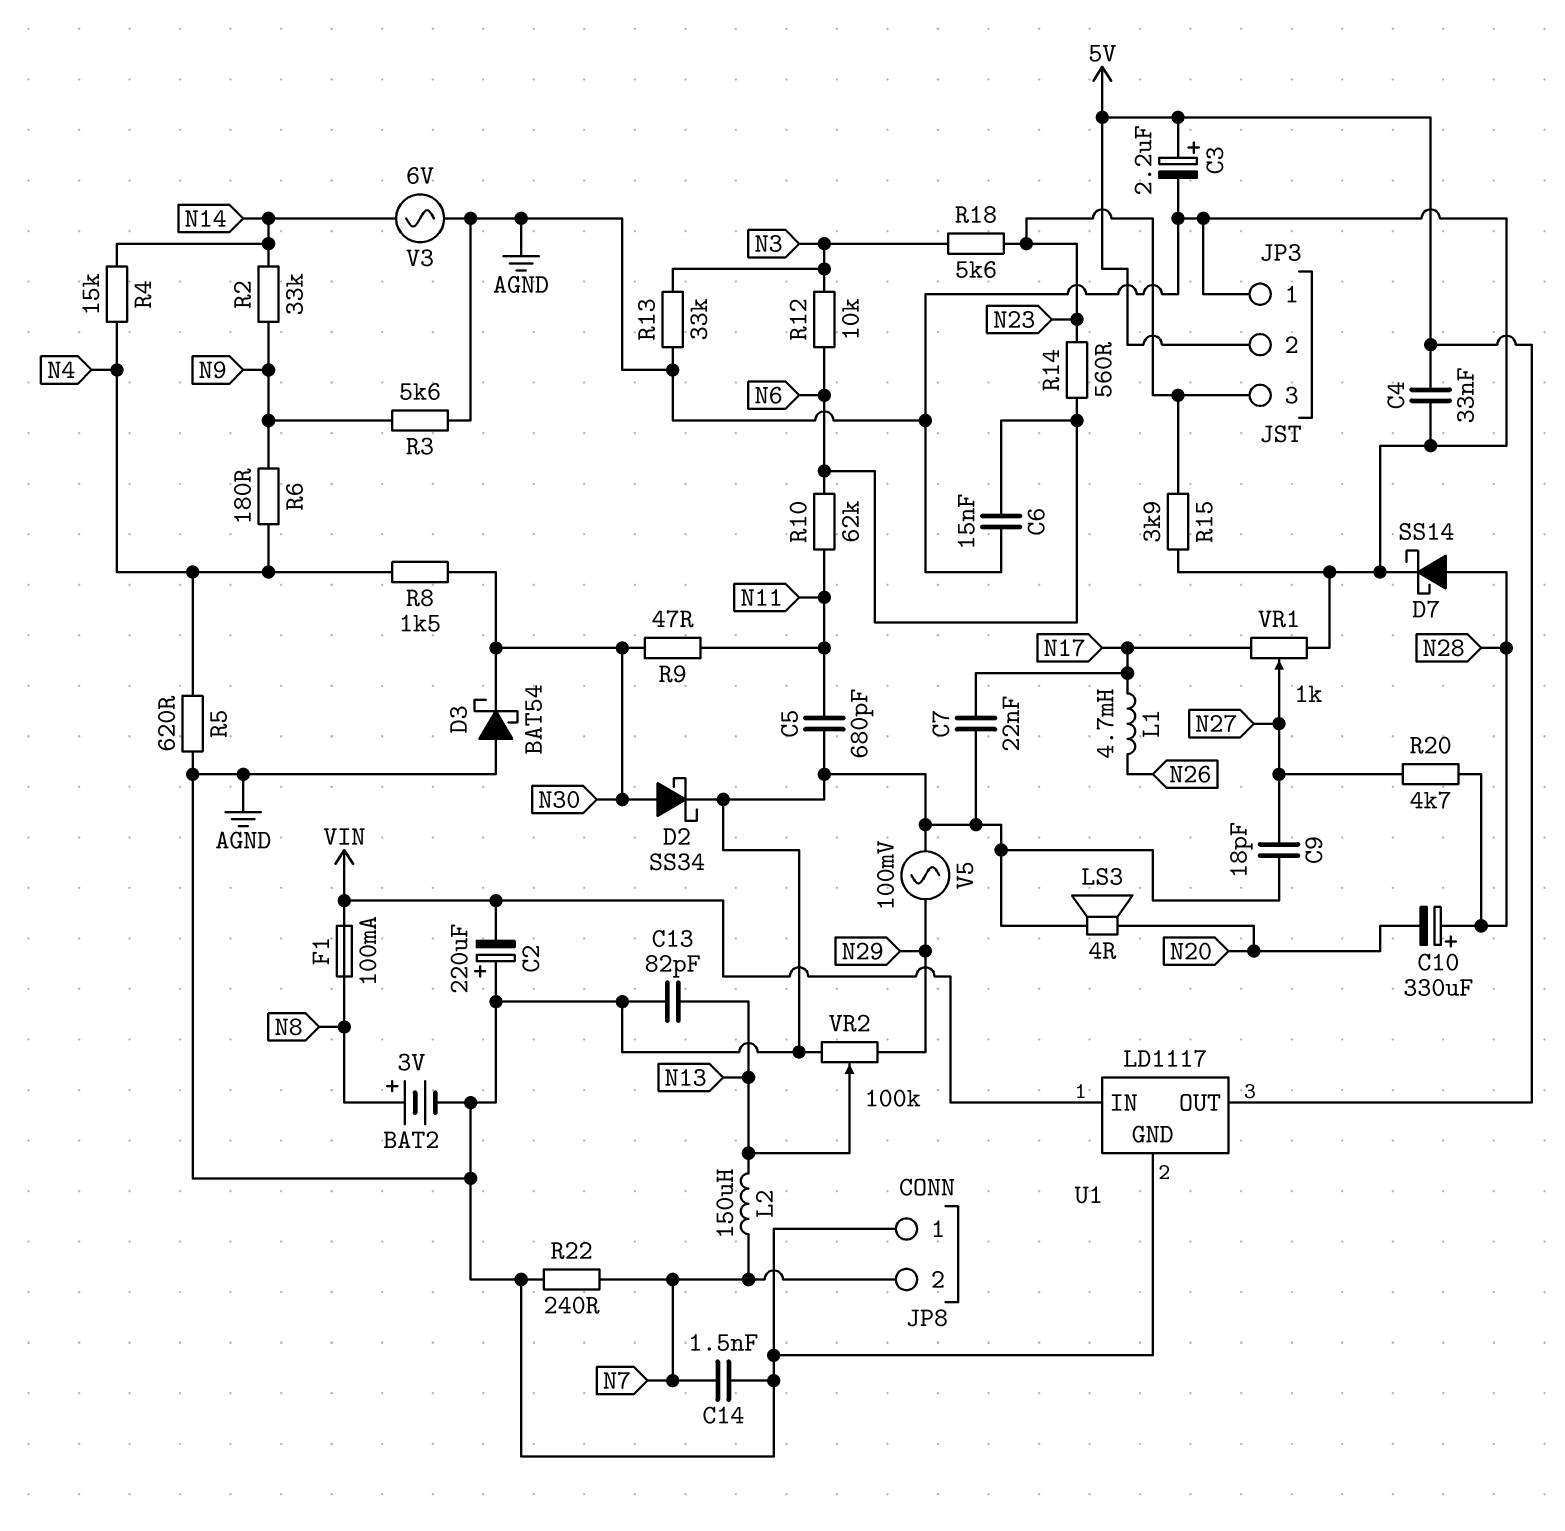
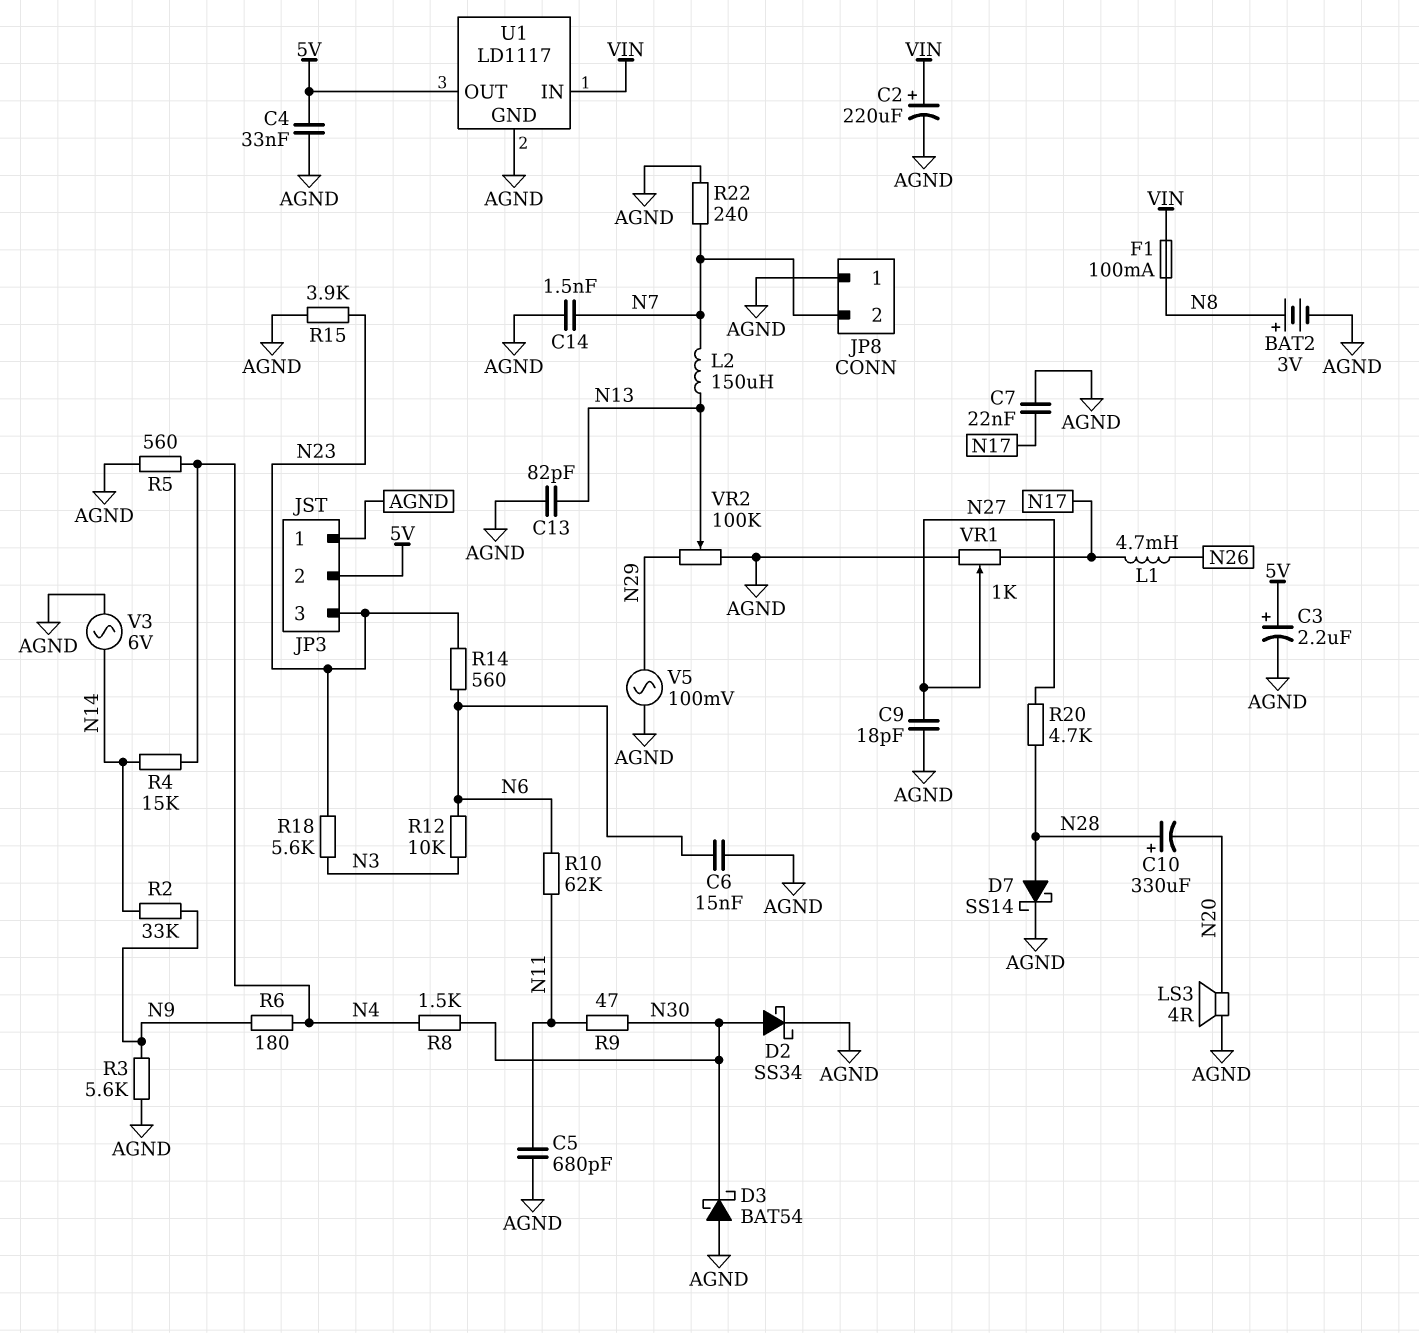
C2: 220uF (plus AGND, minus VIN) -> 220uF (plus VIN, minus AGND)
R5: 620 (AGND, N4) -> 560 (AGND, N4)
R13: 33k (AGND, N3) -> none

